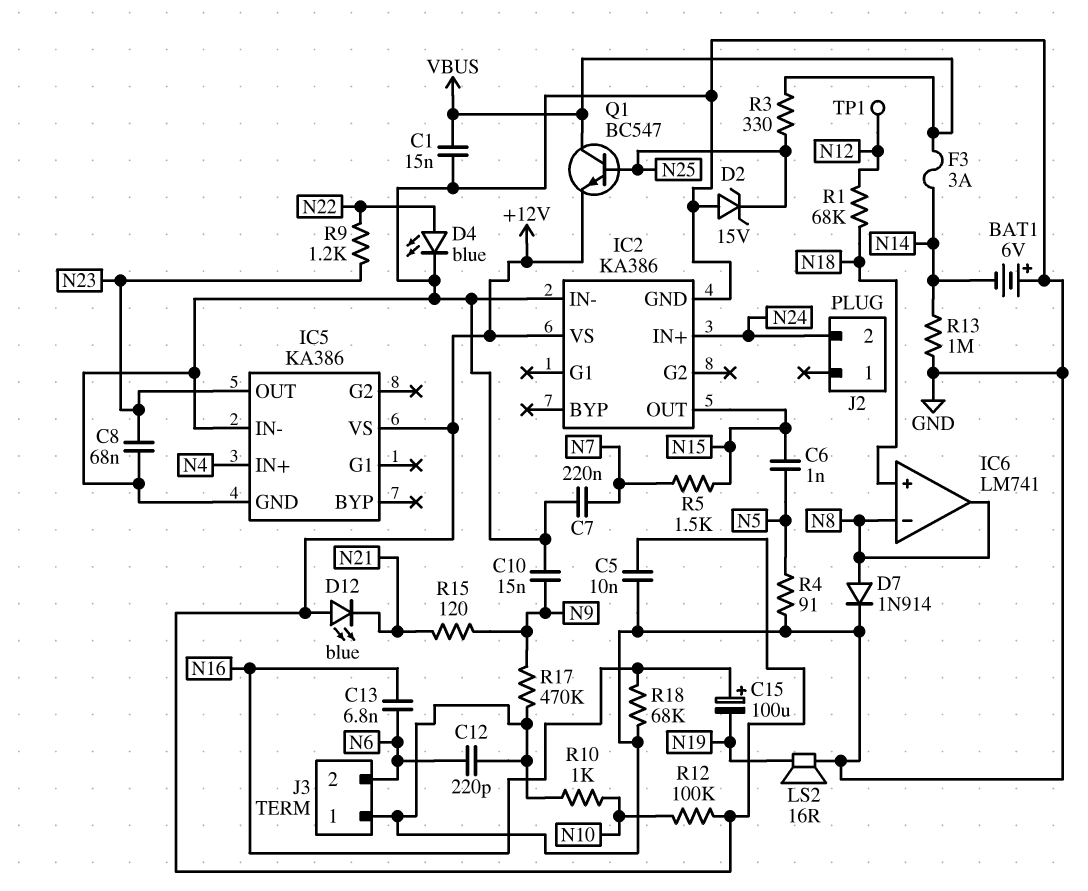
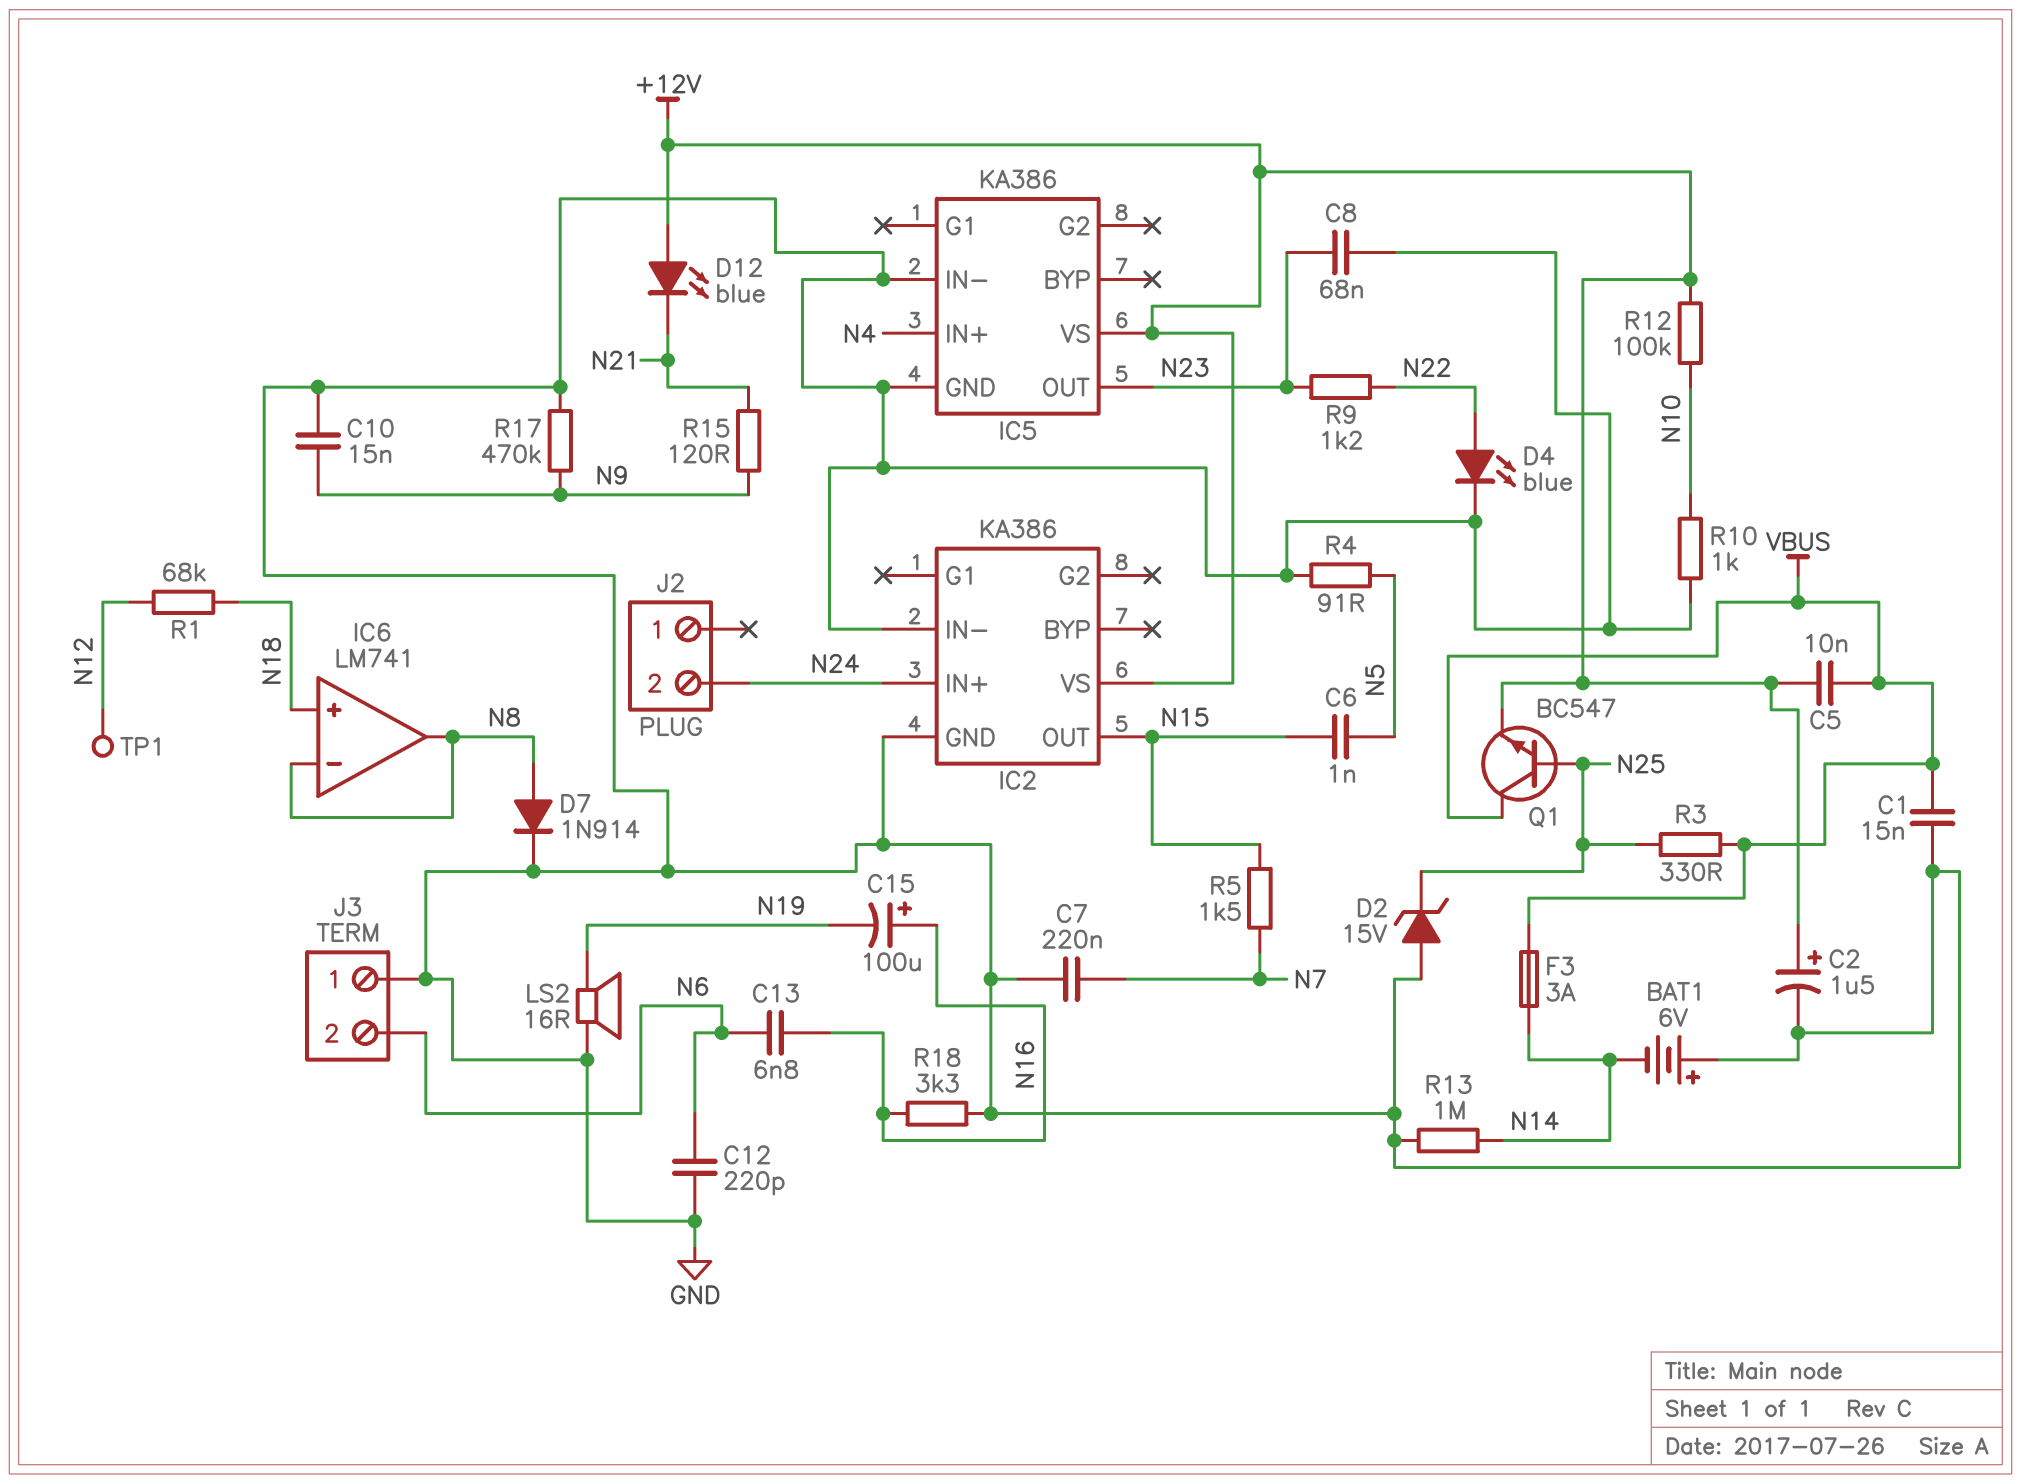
C2: none -> 1.5uF (plus +12V, minus GND)
C5: 10nF (+12V, GND) -> 10nF (+12V, VBUS)
R18: 68k (GND, N16) -> 3.3k (GND, N16)

